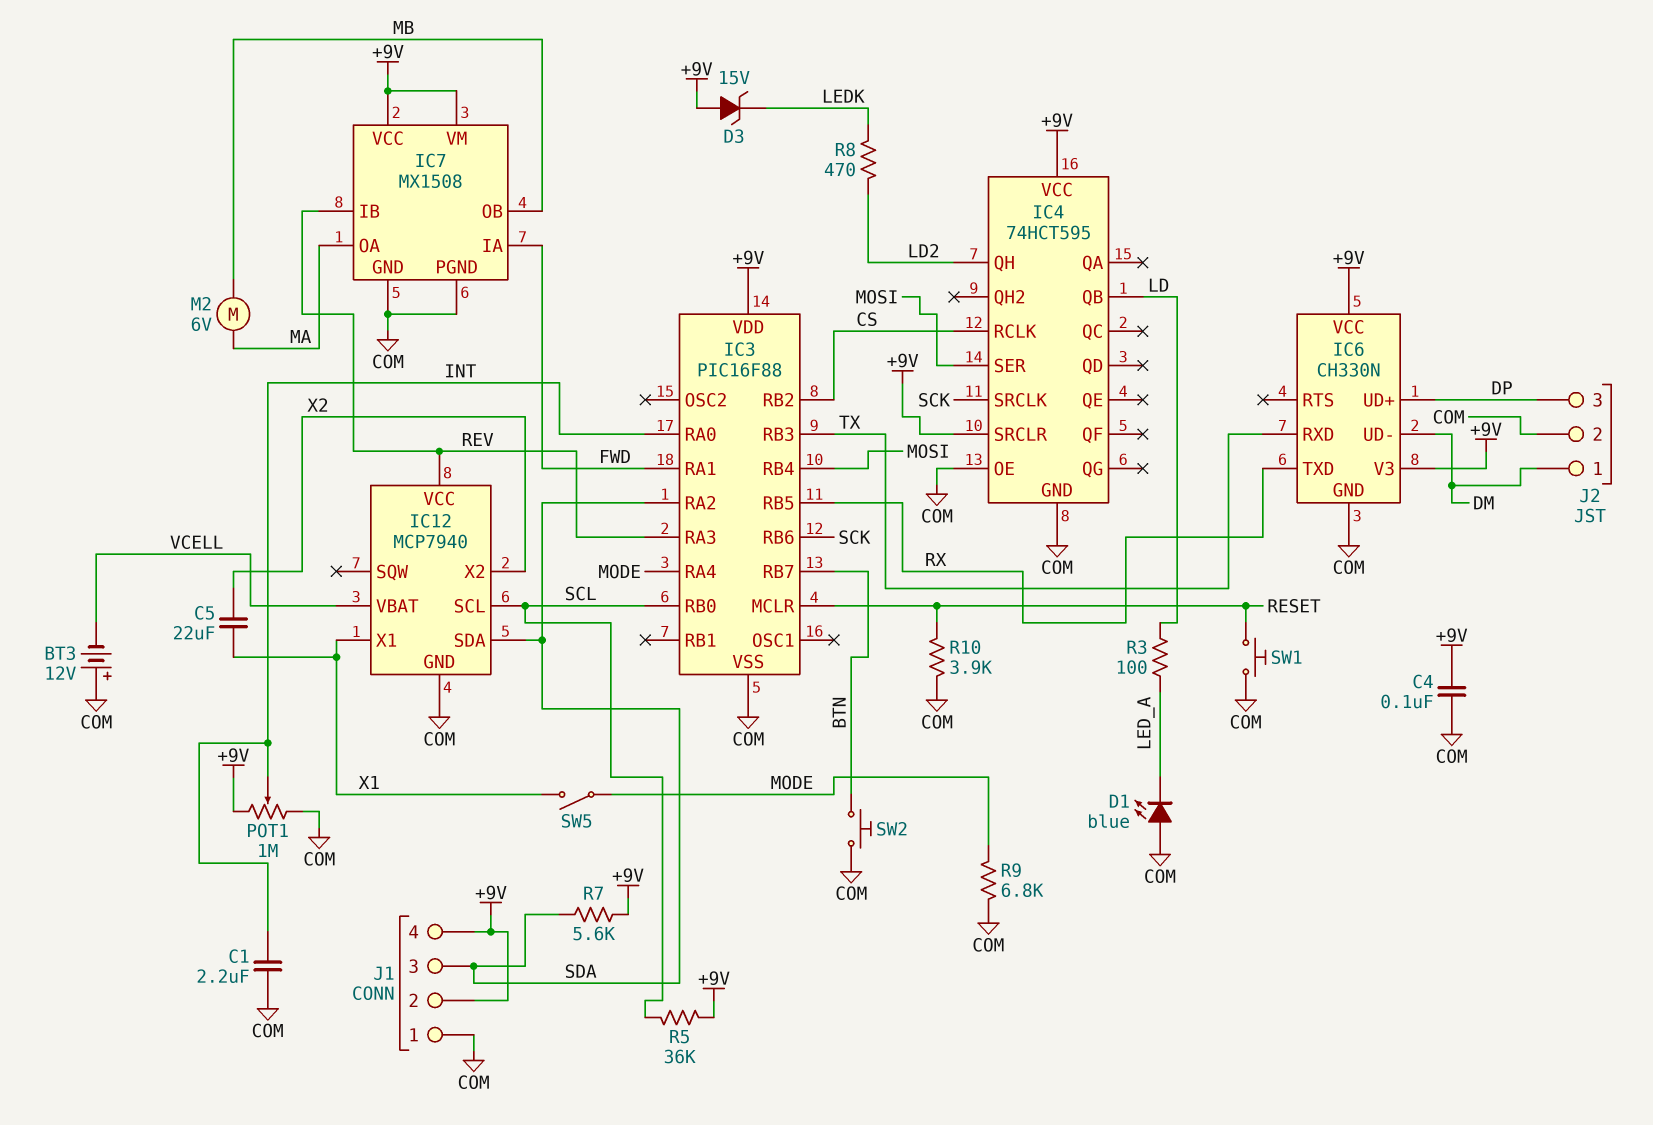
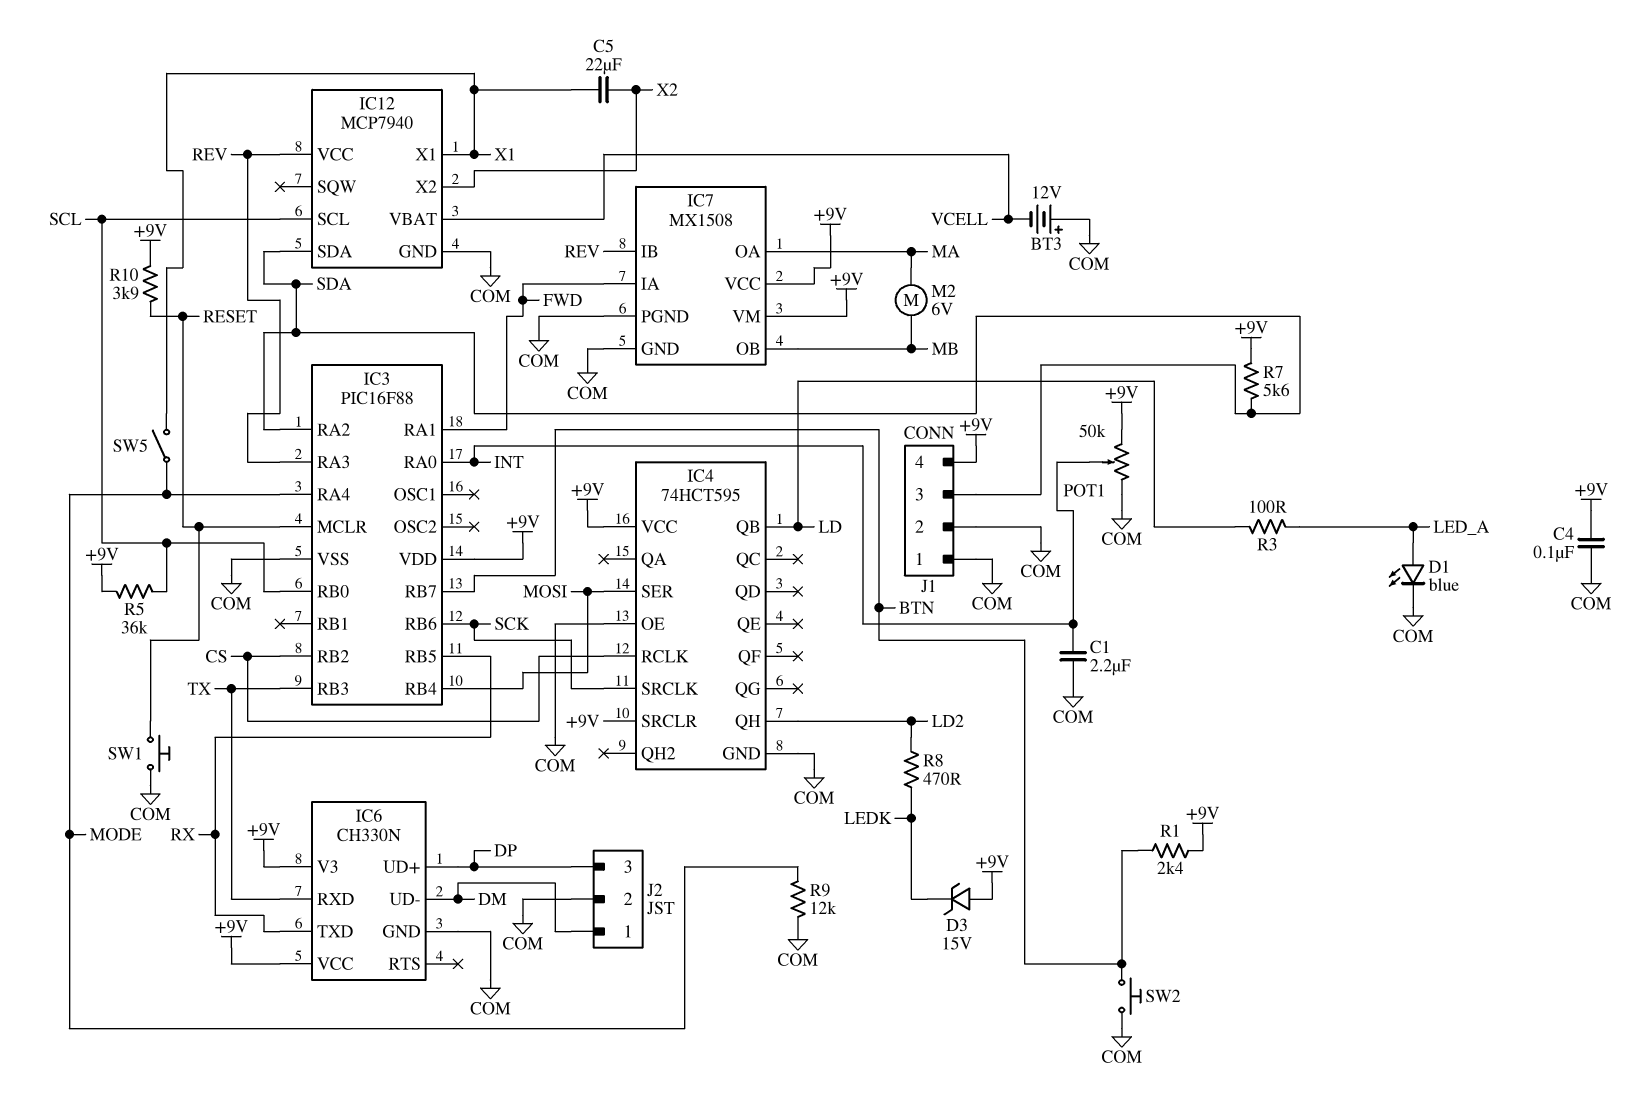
D1: LED blue (A COM, K LED_A) -> LED blue (A LED_A, K COM)
J1 pin 2: +9V -> COM
POT1: 1M (+9V, COM, wiper INT) -> 50k (+9V, COM, wiper INT)
R1: none -> 2.4k (+9V, BTN)
R9: 6.8k (COM, MODE) -> 12k (COM, MODE)
R10: 3.9k (COM, RESET) -> 3.9k (+9V, RESET)

